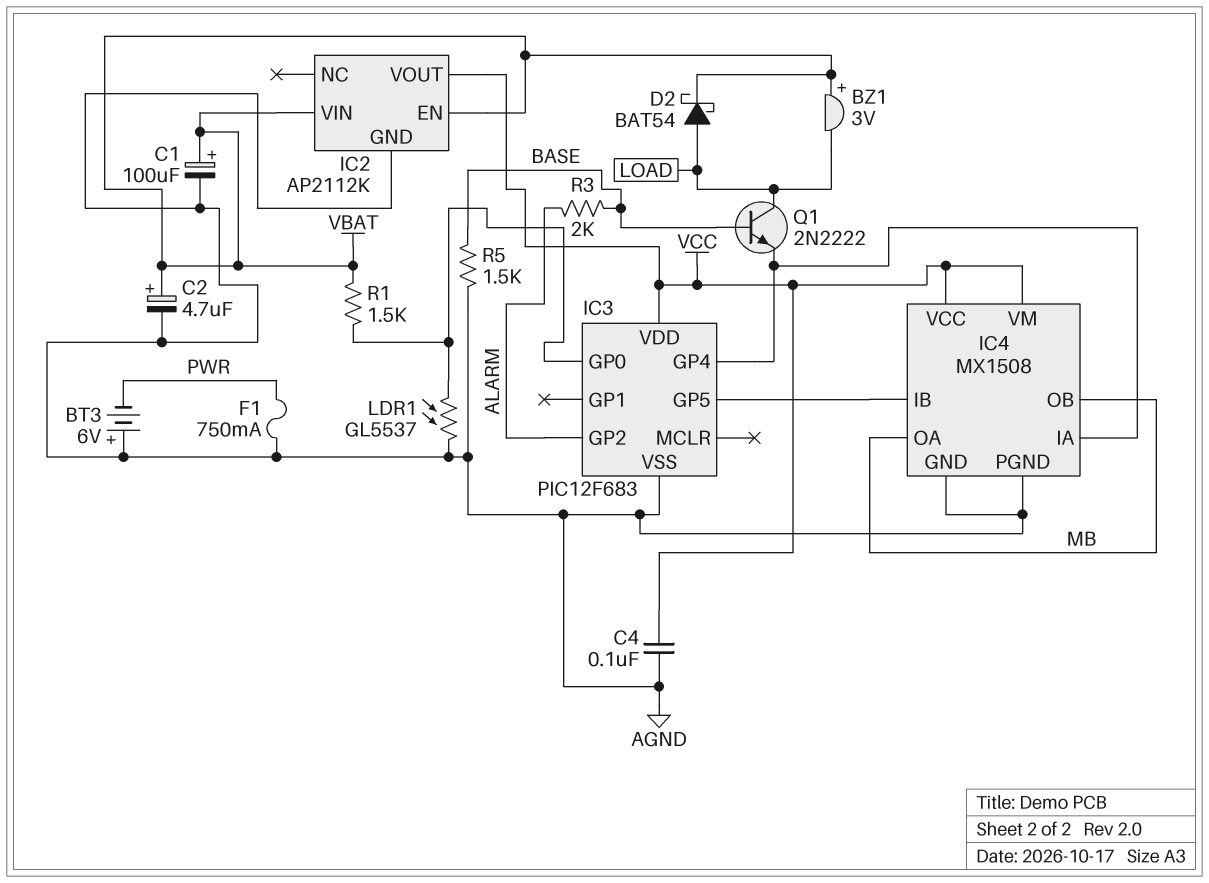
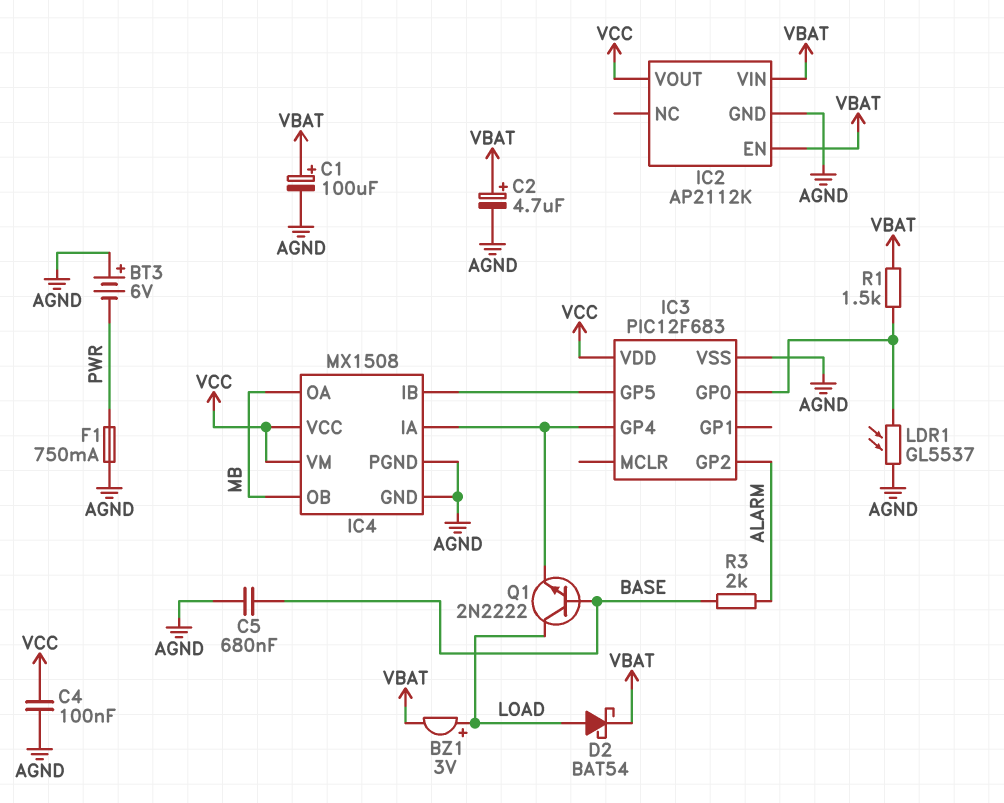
BZ1: buzzer 3V (plus VBAT, minus LOAD) -> buzzer 3V (plus LOAD, minus VBAT)
C5: none -> 680nF (AGND, BASE)
R5: 1.5k (AGND, BASE) -> none

